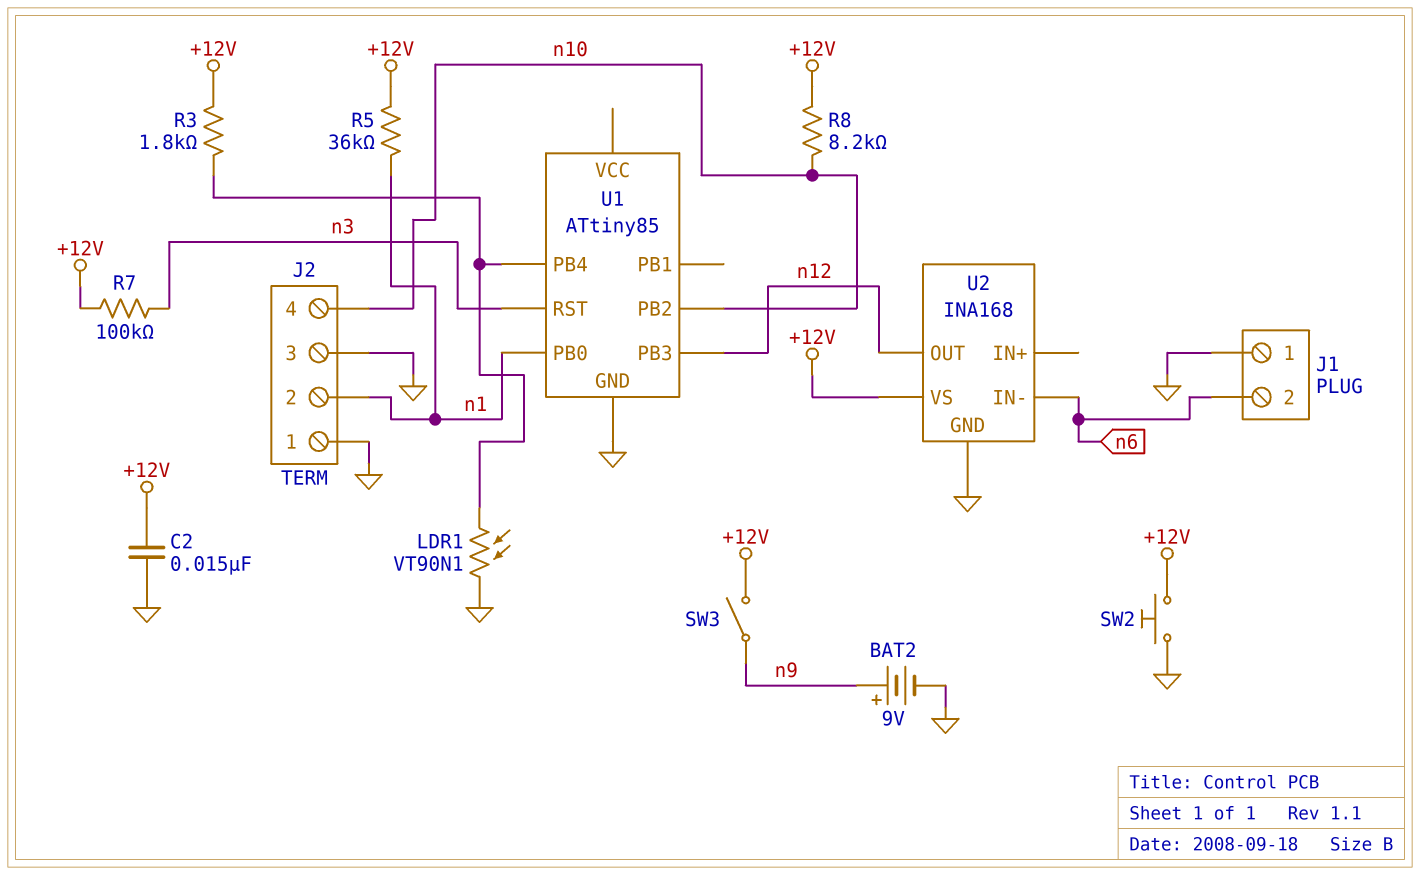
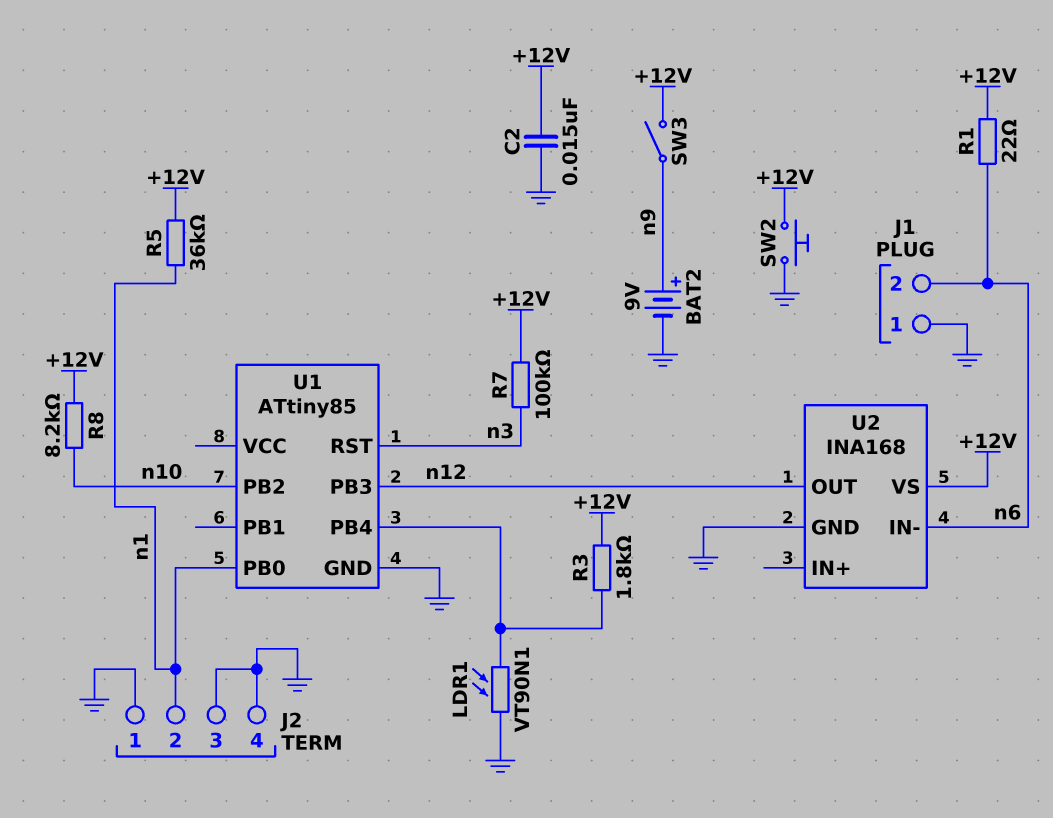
J2 pin 4: n10 -> GND
R1: none -> 22 (+12V, n6)

